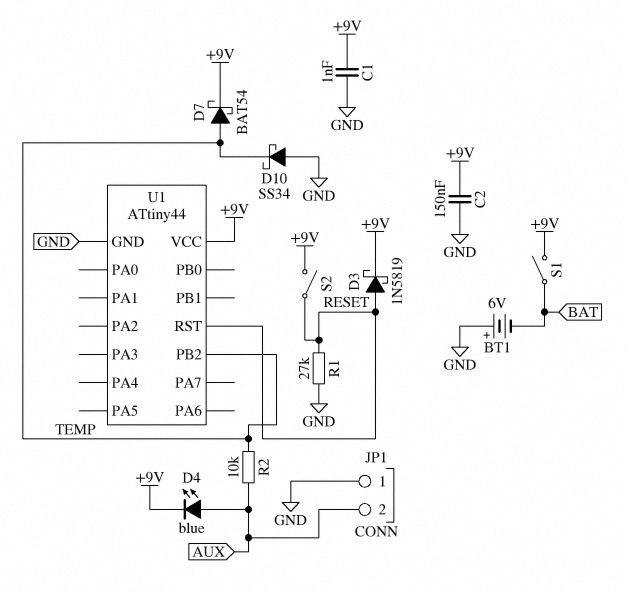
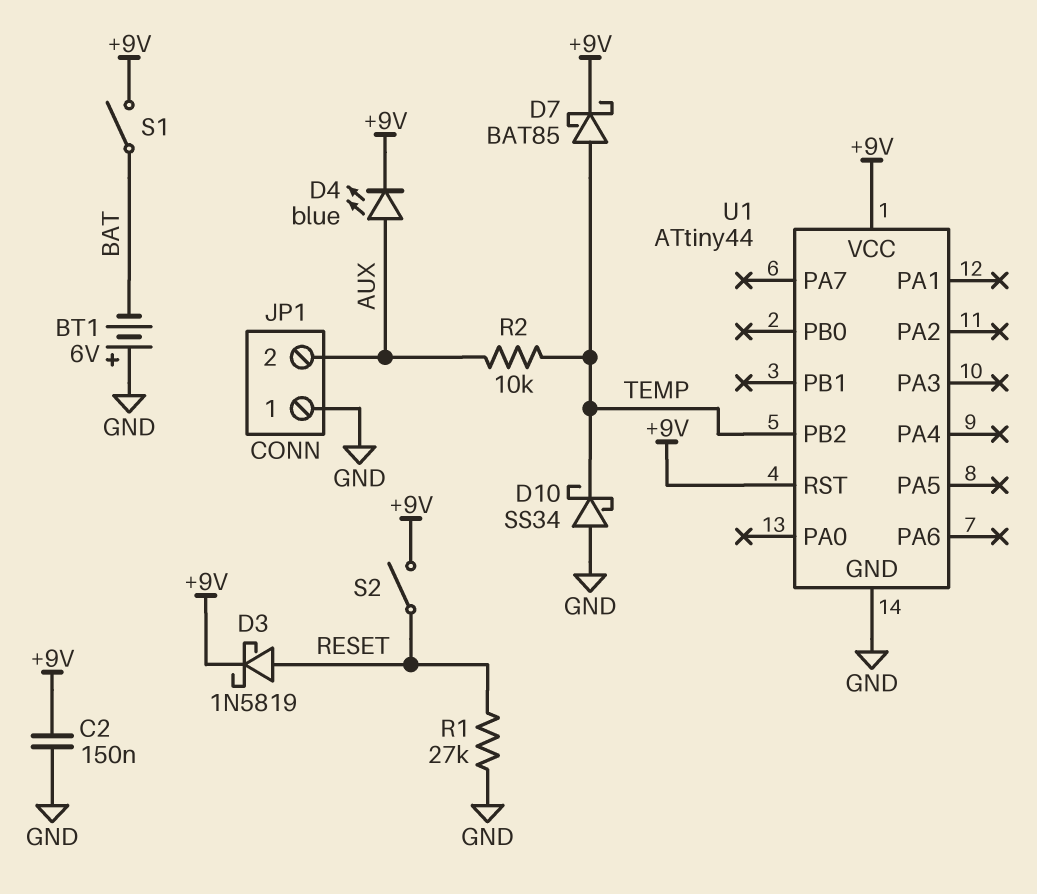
C1: 1nF (+9V, GND) -> none
D7: schottky BAT54 (A TEMP, K +9V) -> schottky BAT85 (A TEMP, K +9V)
U1 pin RST: RESET -> +9V

